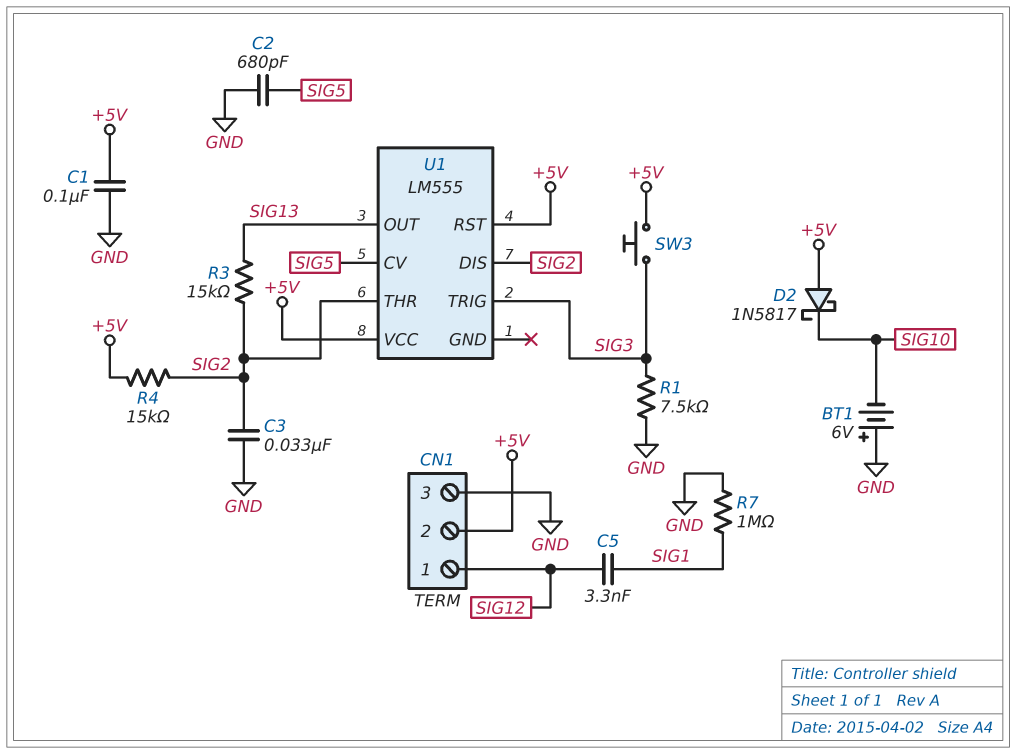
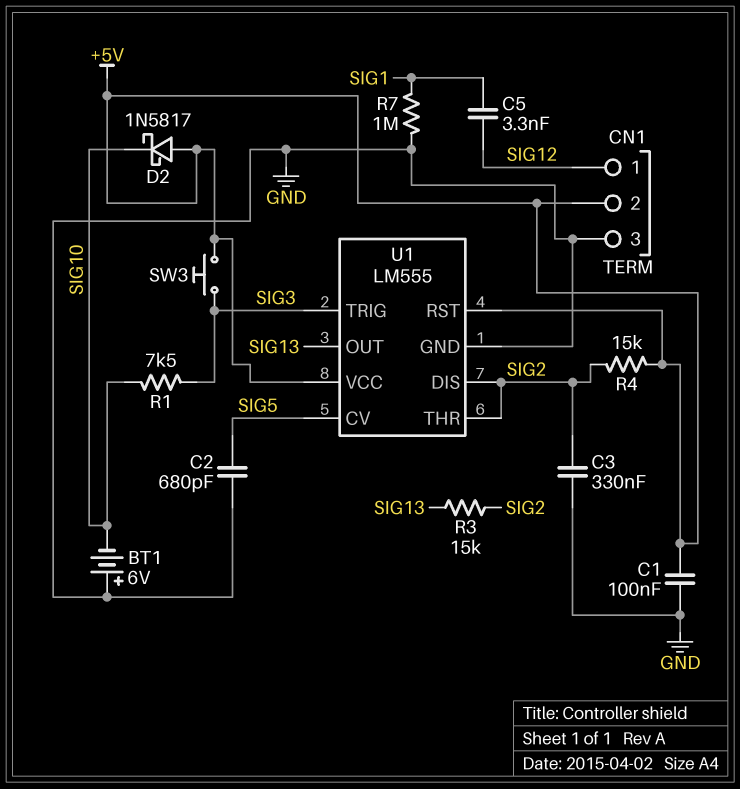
C3: 33nF (GND, SIG2) -> 330nF (GND, SIG2)
R1: 7.5k (GND, SIG3) -> 7.5k (SIG3, SIG10)
U1 pin GND: none -> GND

